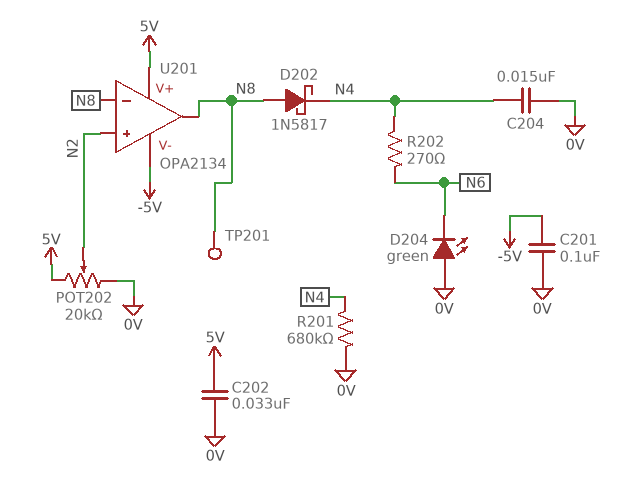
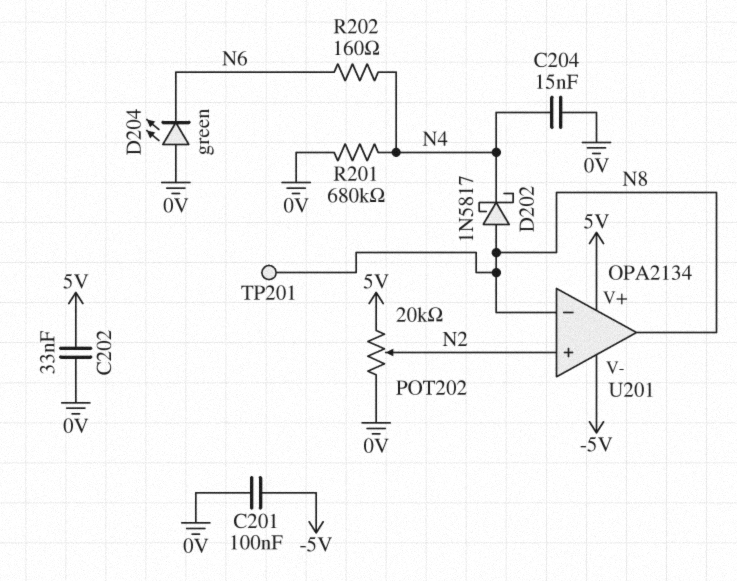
R202: 270 (N4, N6) -> 160 (N4, N6)

